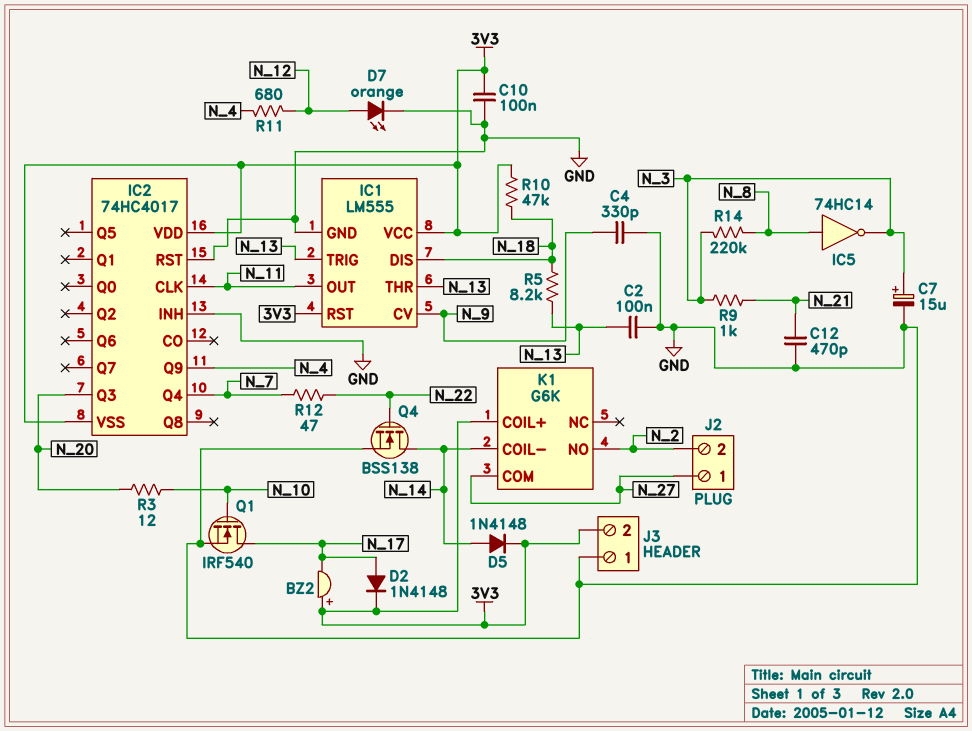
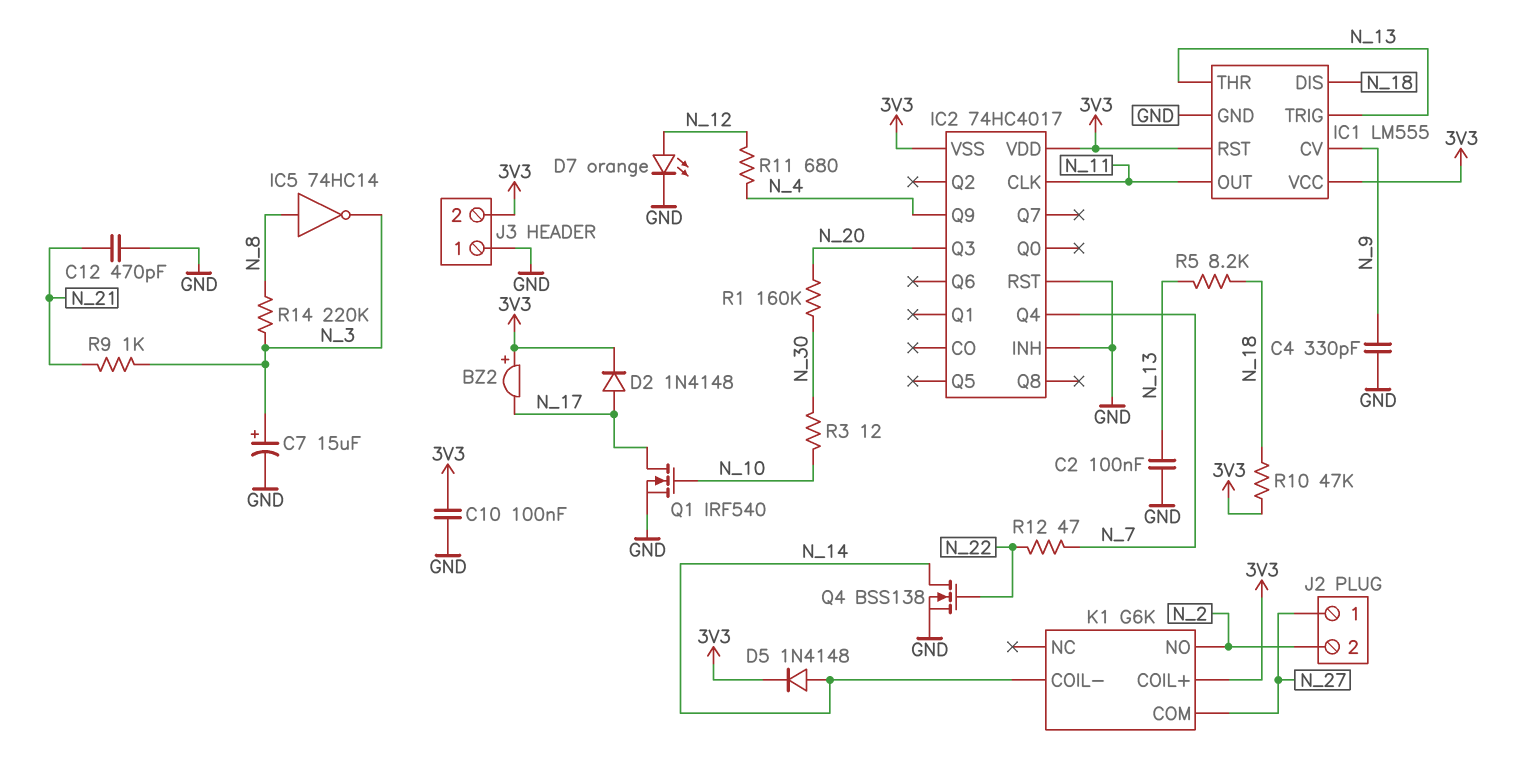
R1: none -> 160k (N_20, N_30)
R3: 12 (N_10, N_20) -> 12 (N_10, N_30)

